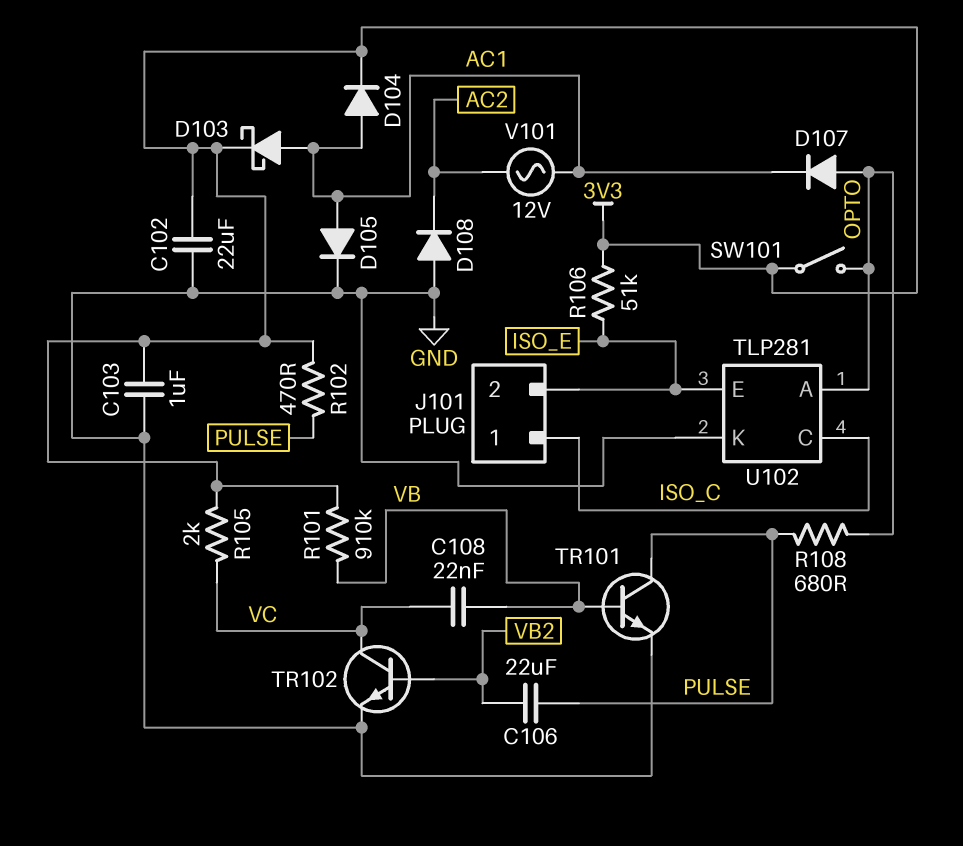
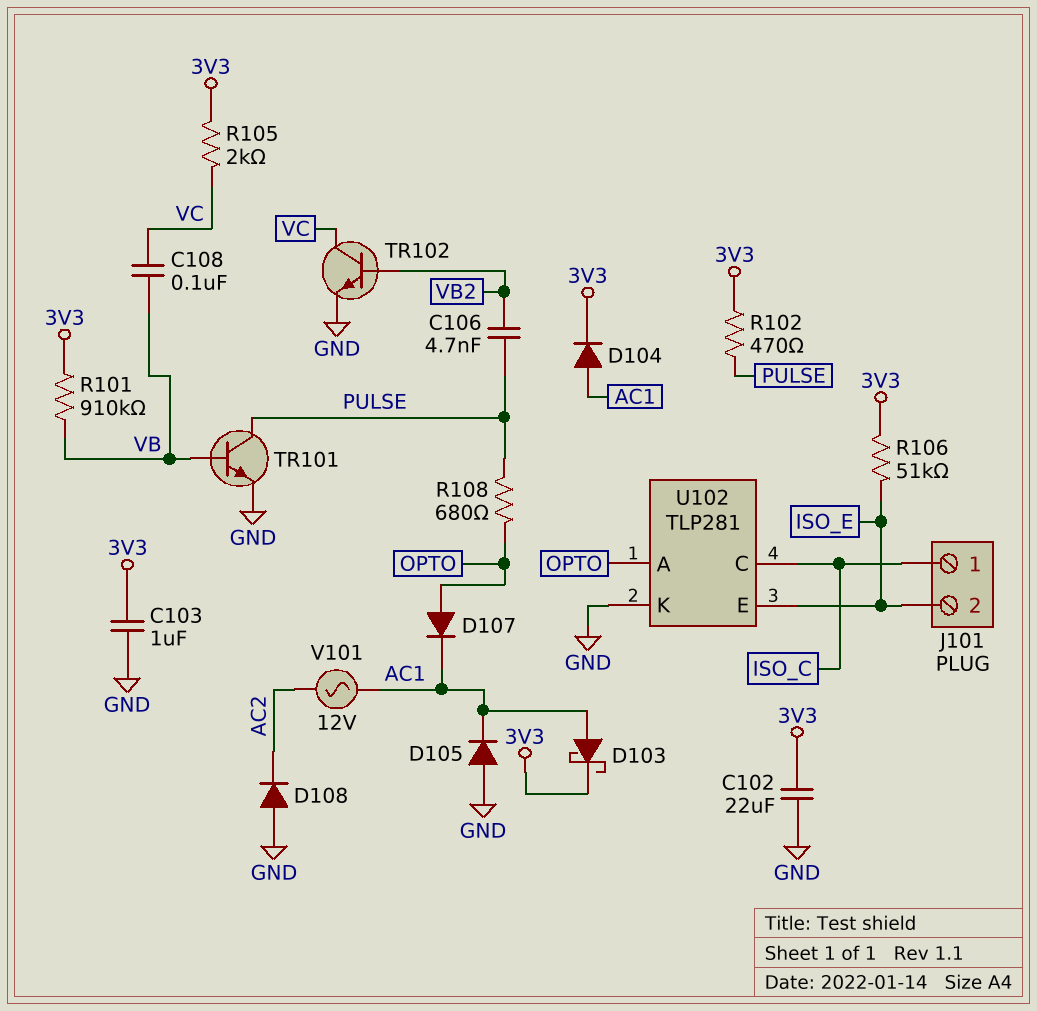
C106: 22uF (PULSE, VB2) -> 4.7nF (PULSE, VB2)
C108: 22nF (VB, VC) -> 100nF (VB, VC)
D105: diode (A AC1, K GND) -> diode (A GND, K AC1)
SW101: switch (3V3, OPTO) -> none

